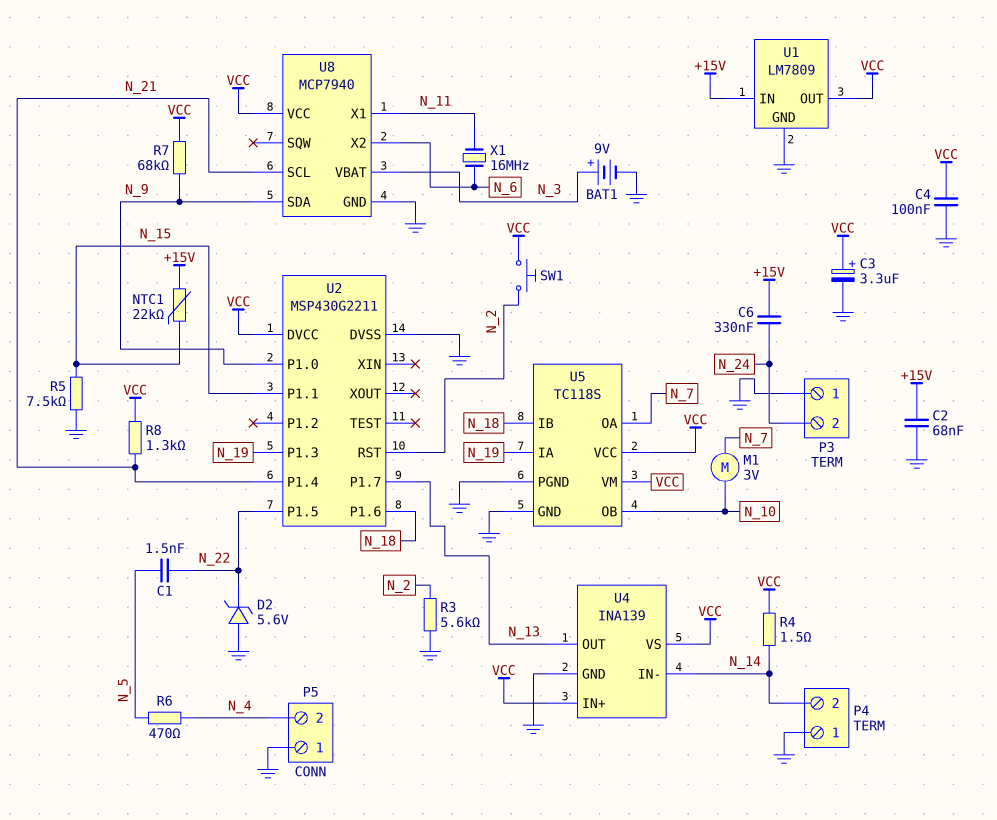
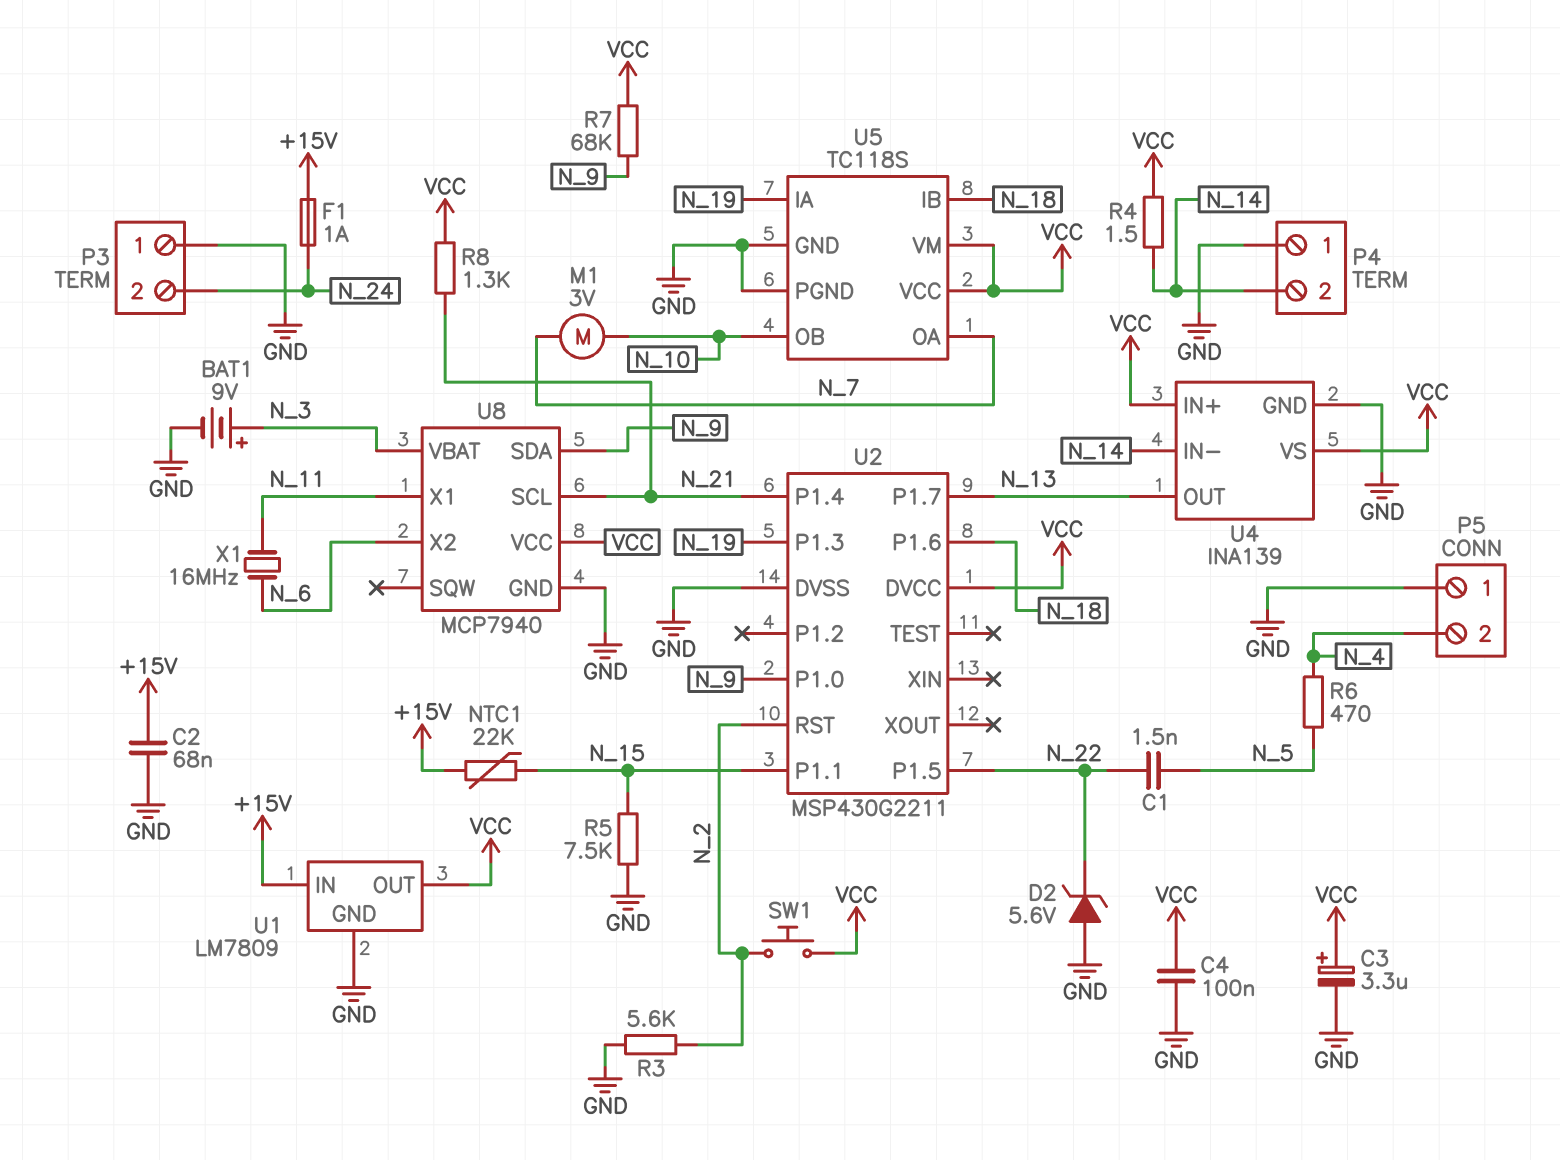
C6: 330nF (+15V, N_24) -> none
F1: none -> 1A (+15V, N_24)

